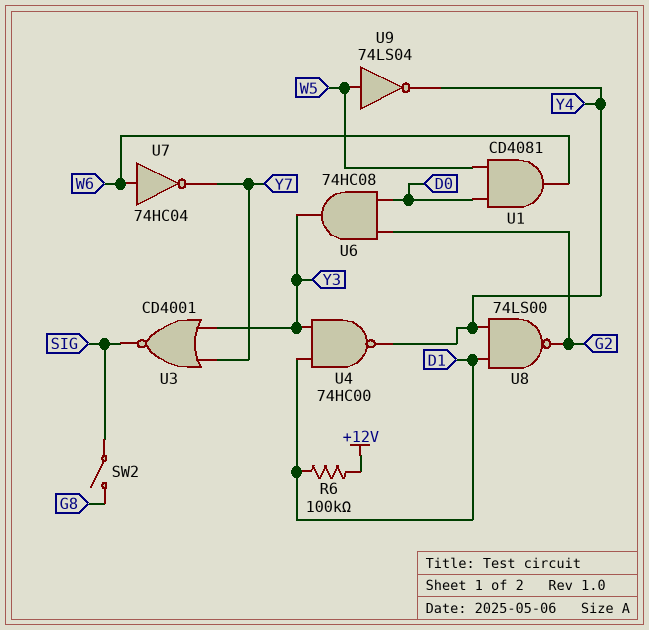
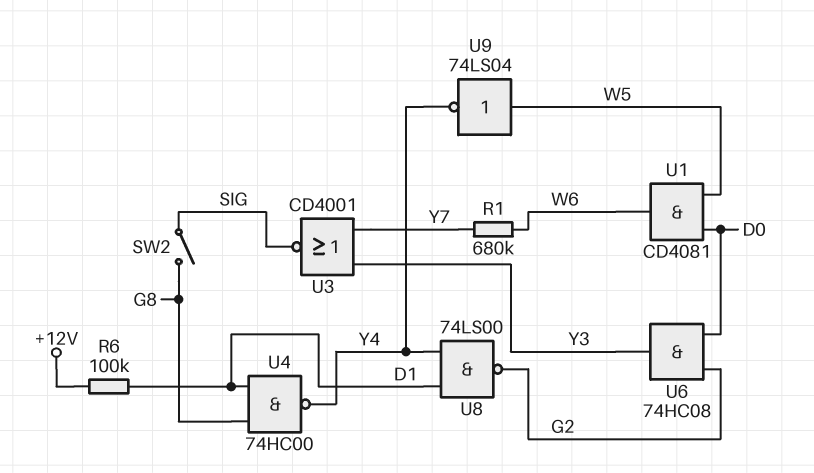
R1: none -> 680k (W6, Y7)
U4: NAND 74HC00 (in D1, in Y3, out Y4) -> NAND 74HC00 (in D1, in G8, out Y4)
U7: NOT 74HC04 (in W6, out Y7) -> none

